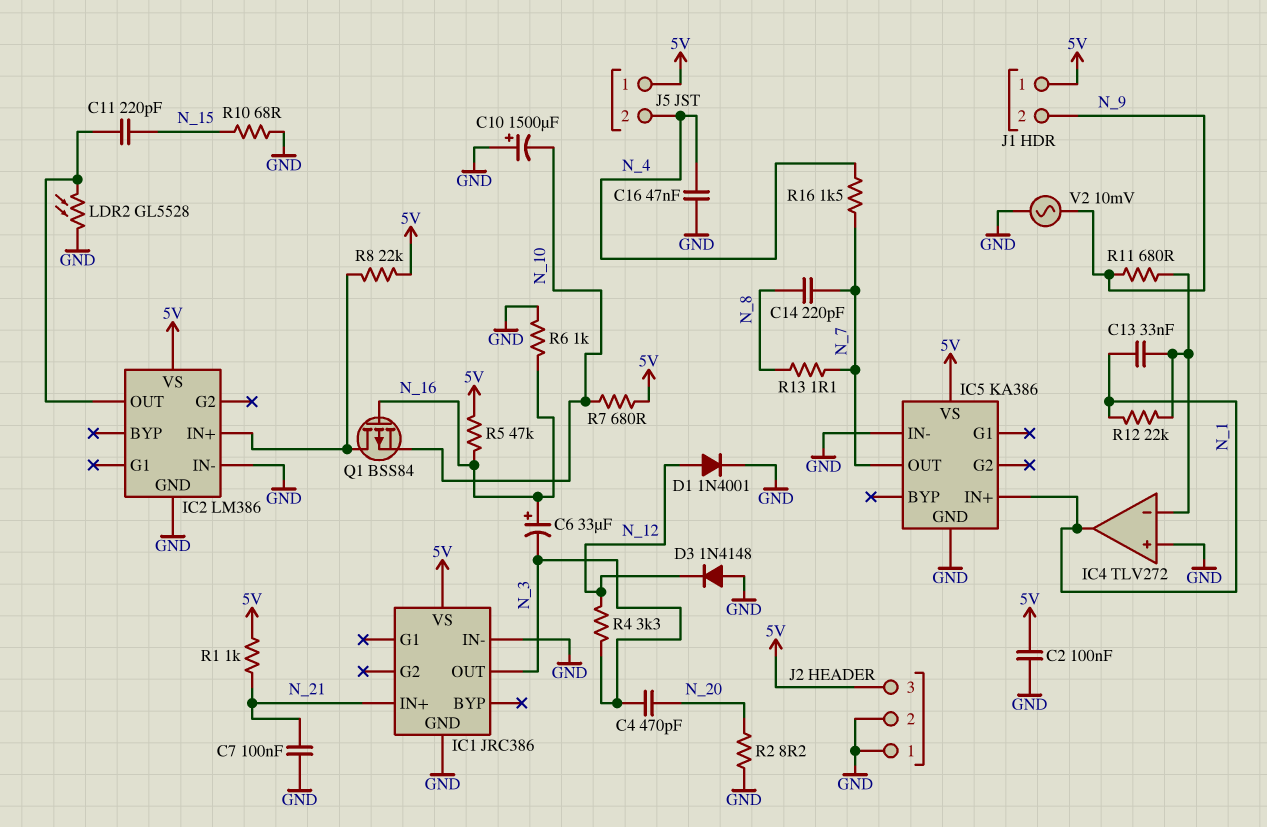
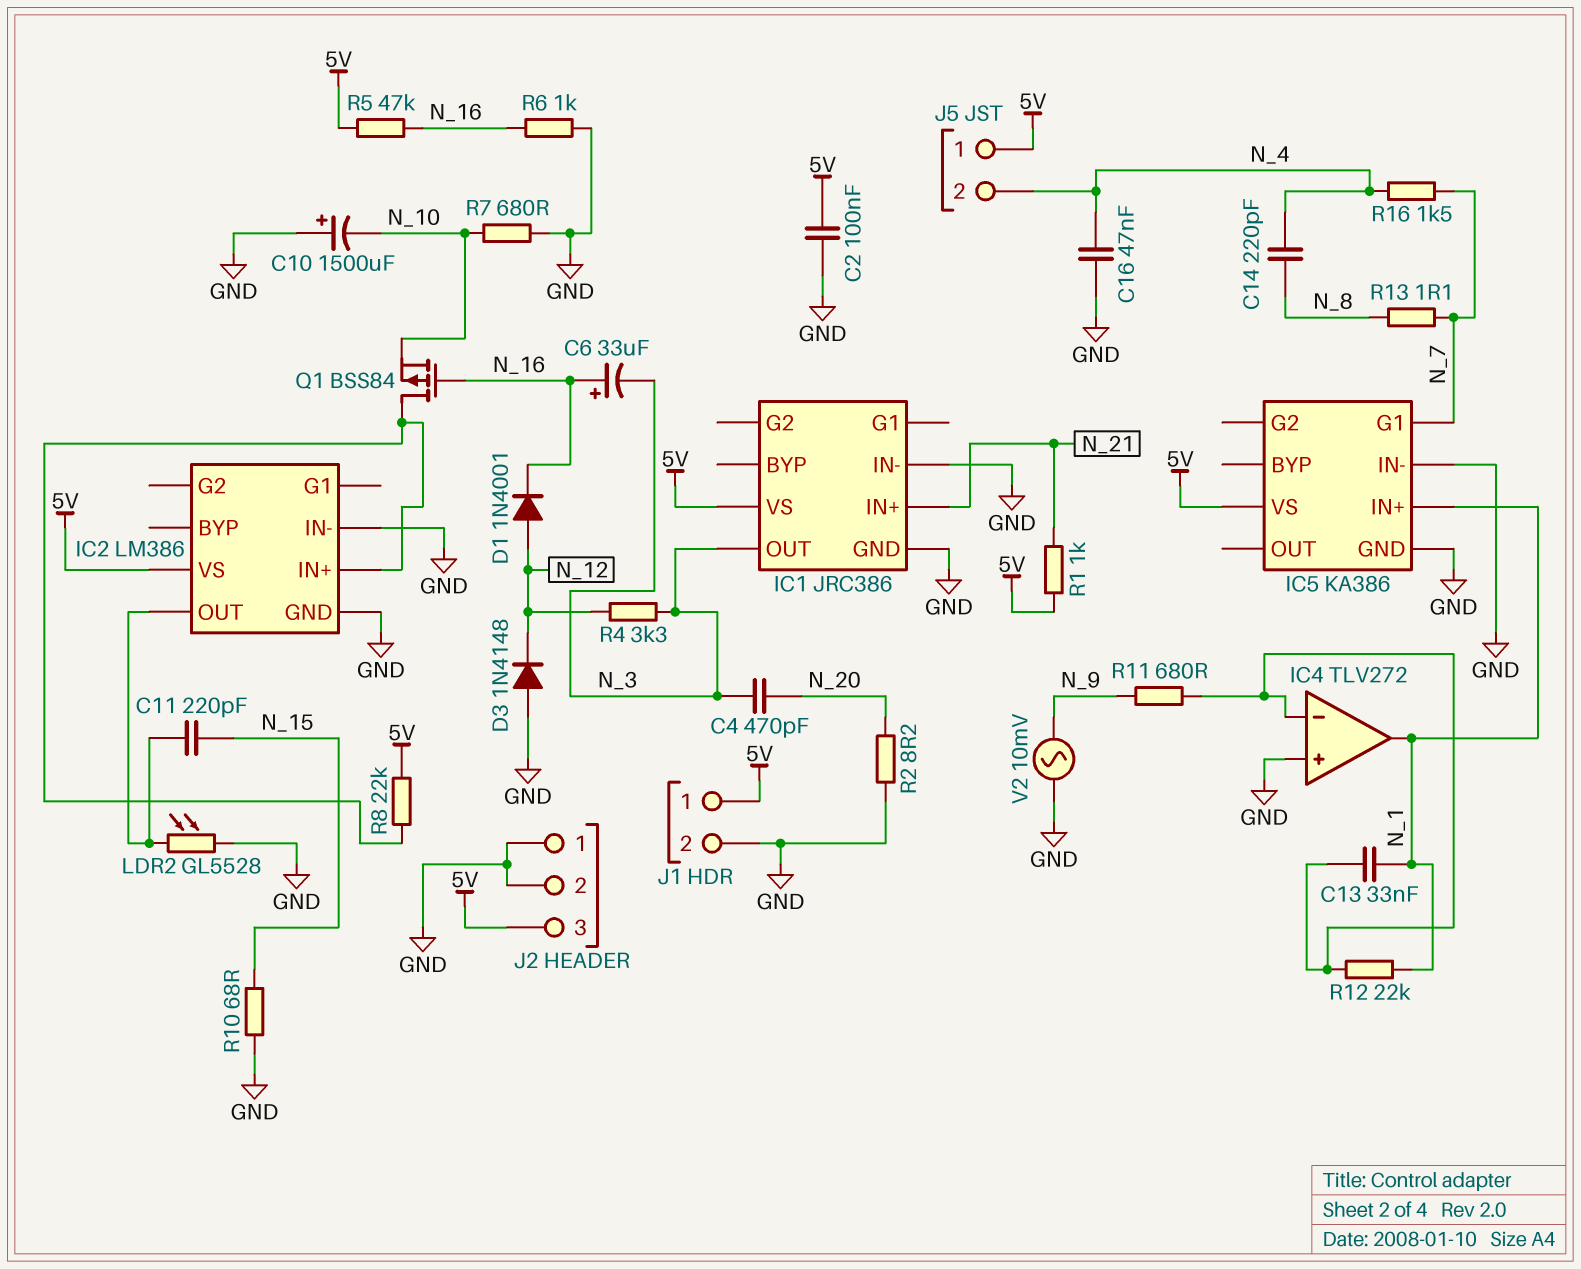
C7: 100nF (GND, N_21) -> none
C14: 220pF (N_7, N_8) -> 220pF (N_4, N_8)
D1: diode 1N4001 (A N_12, K GND) -> diode 1N4001 (A N_12, K N_16)
IC5 pin G1: none -> N_7
IC5 pin OUT: N_7 -> none
J1 pin 2: N_9 -> GND
R7: 680 (5V, N_10) -> 680 (GND, N_10)

